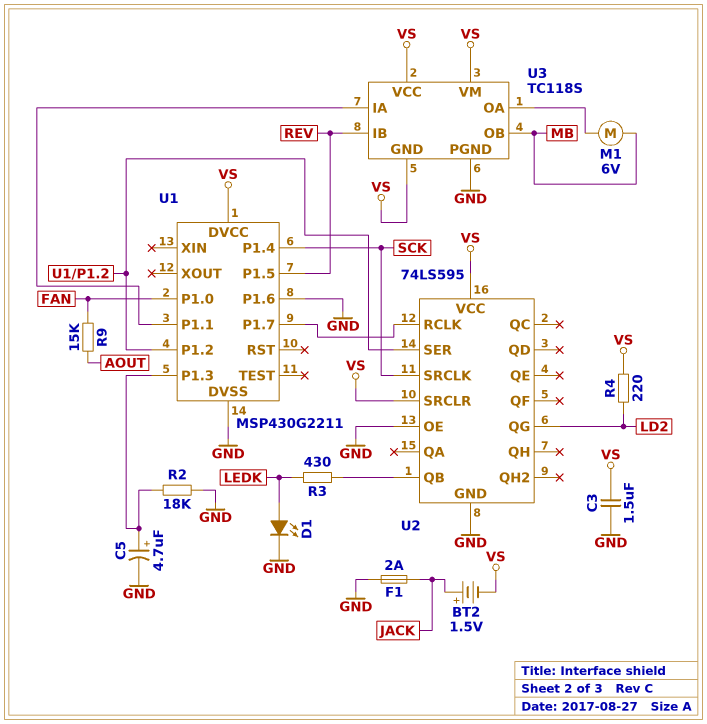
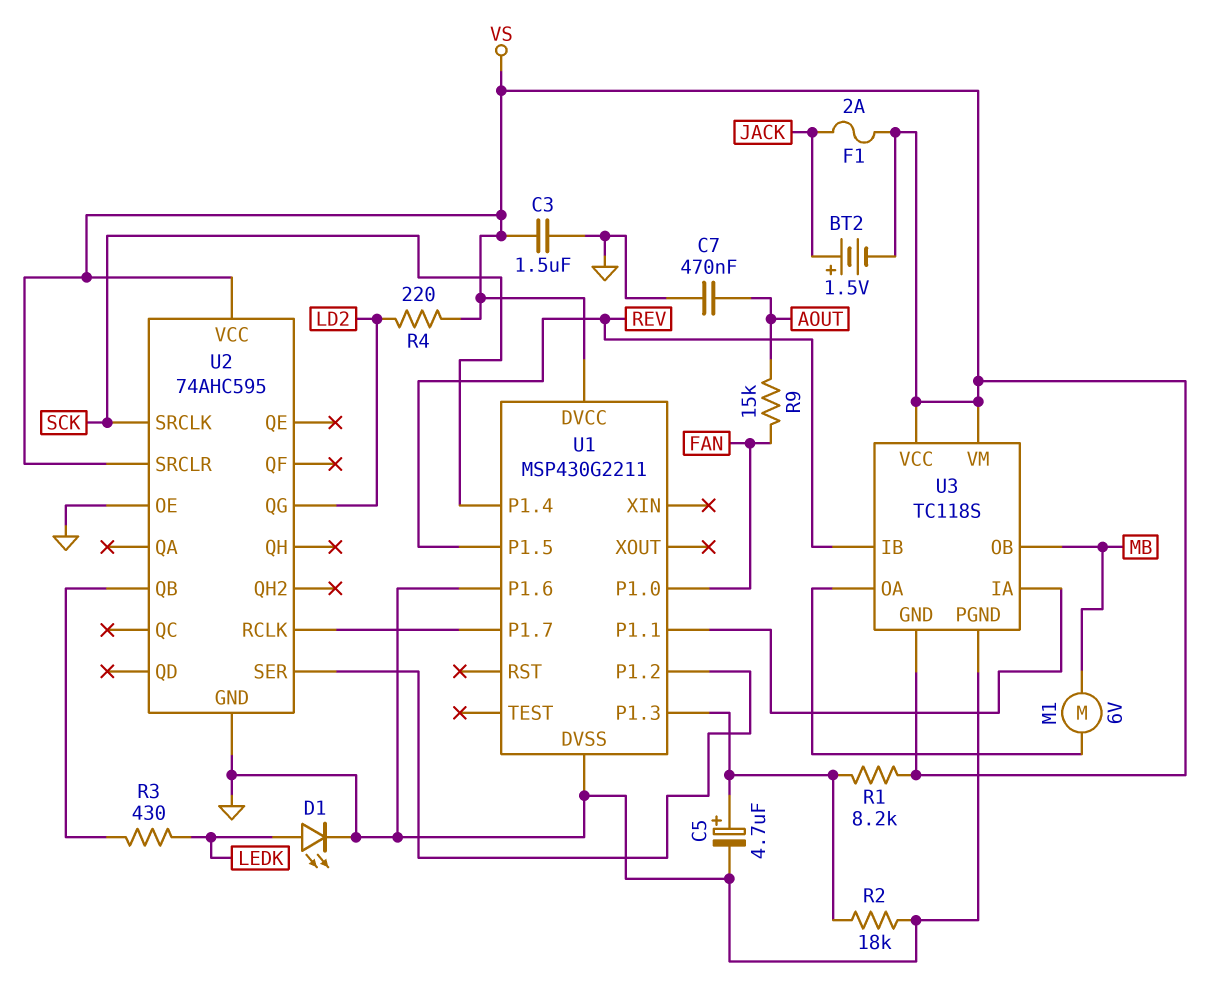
C7: none -> 470nF (AOUT, GND)
F1: 2A (GND, JACK) -> 2A (JACK, VS)
R1: none -> 8.2k (U1/P1.3, VS)
U2: 74LS595 -> 74AHC595

